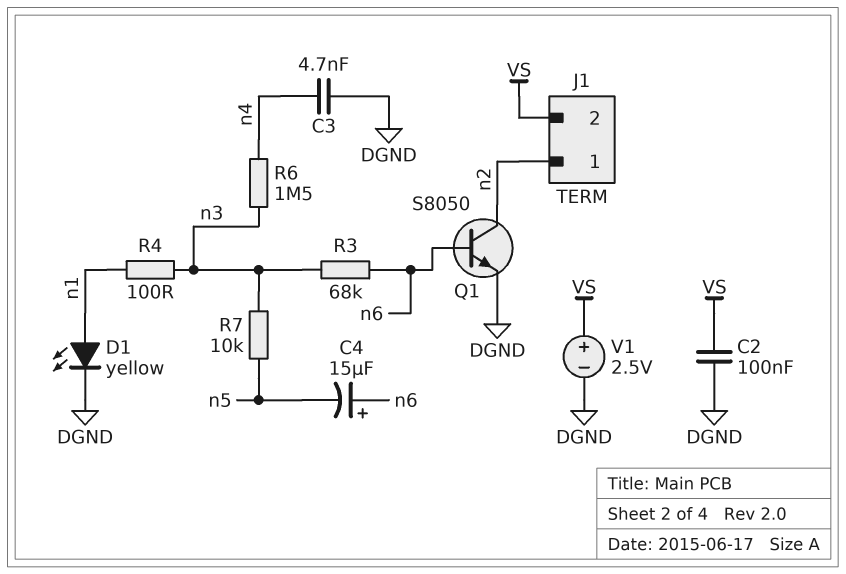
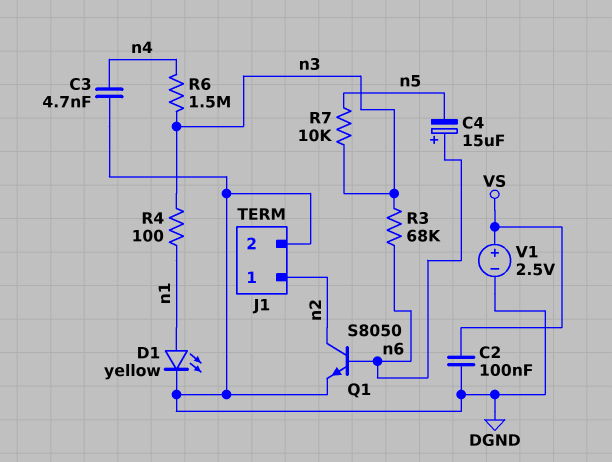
J1 pin 2: VS -> DGND

